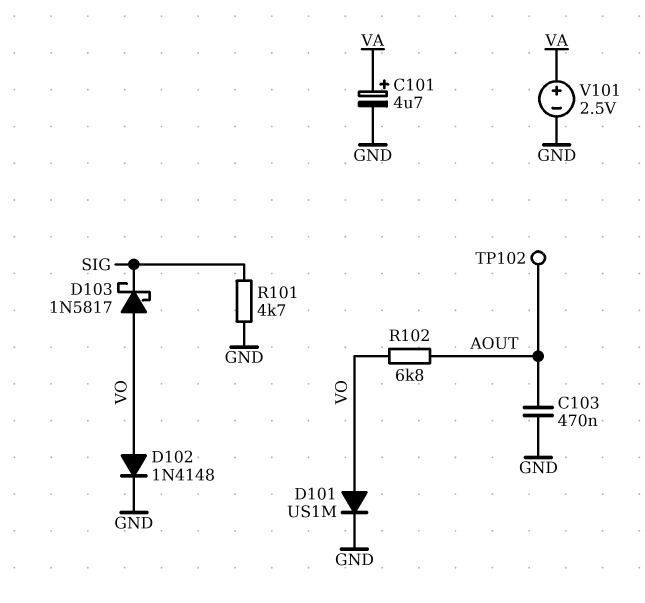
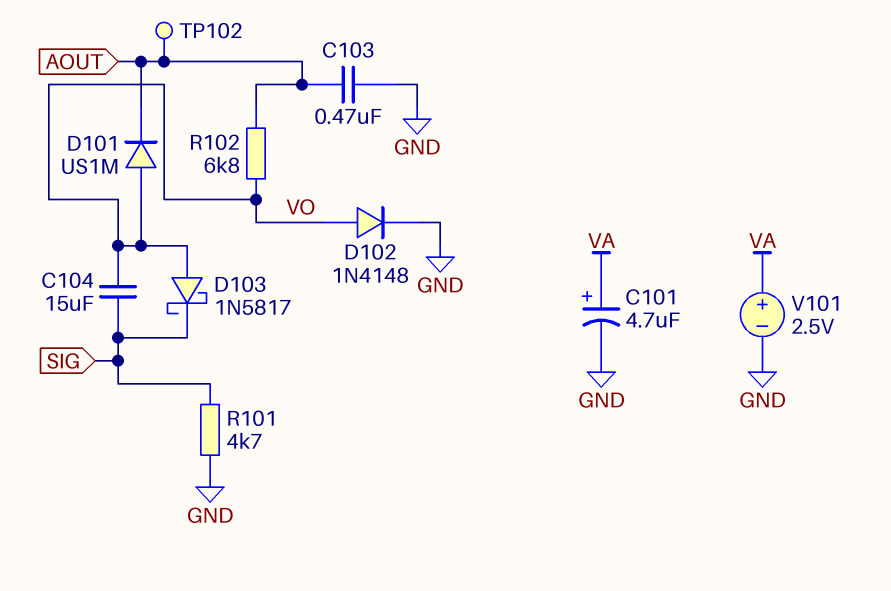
C104: none -> 15uF (SIG, VO)
D101: diode US1M (A VO, K GND) -> diode US1M (A VO, K AOUT)

